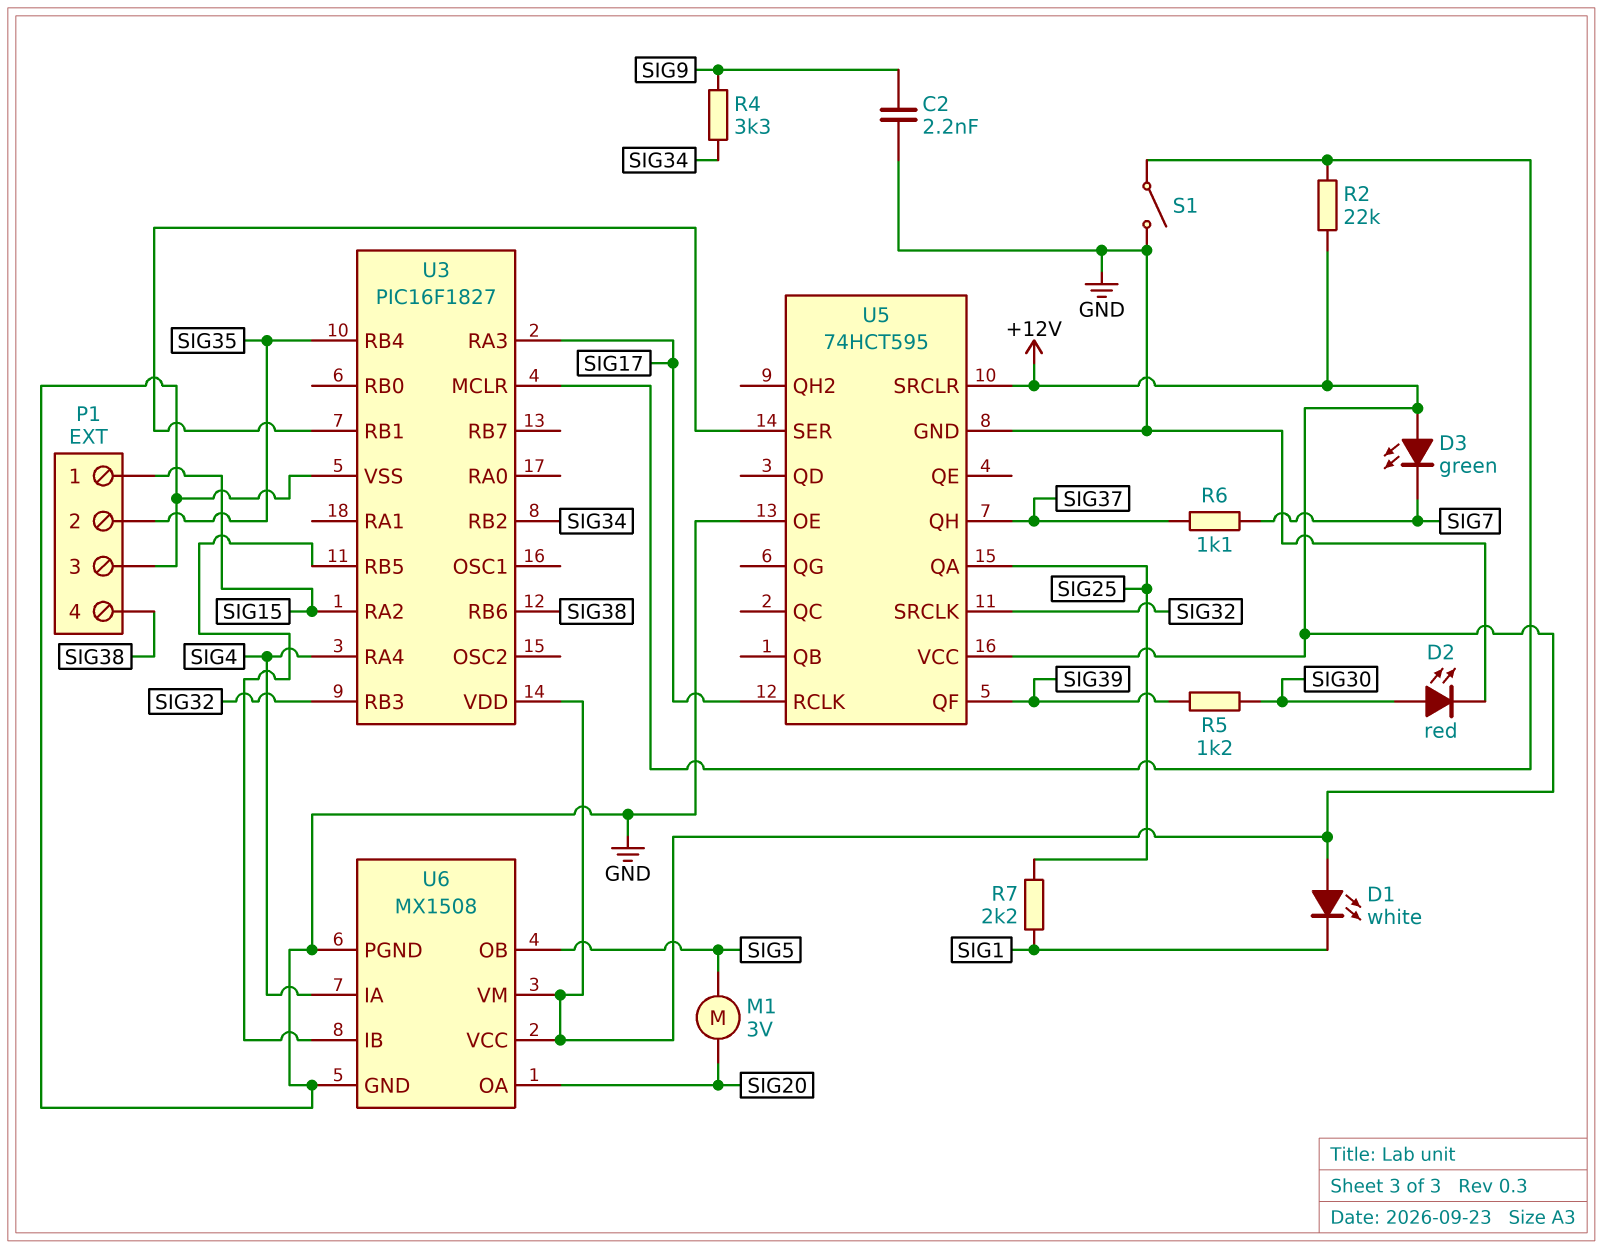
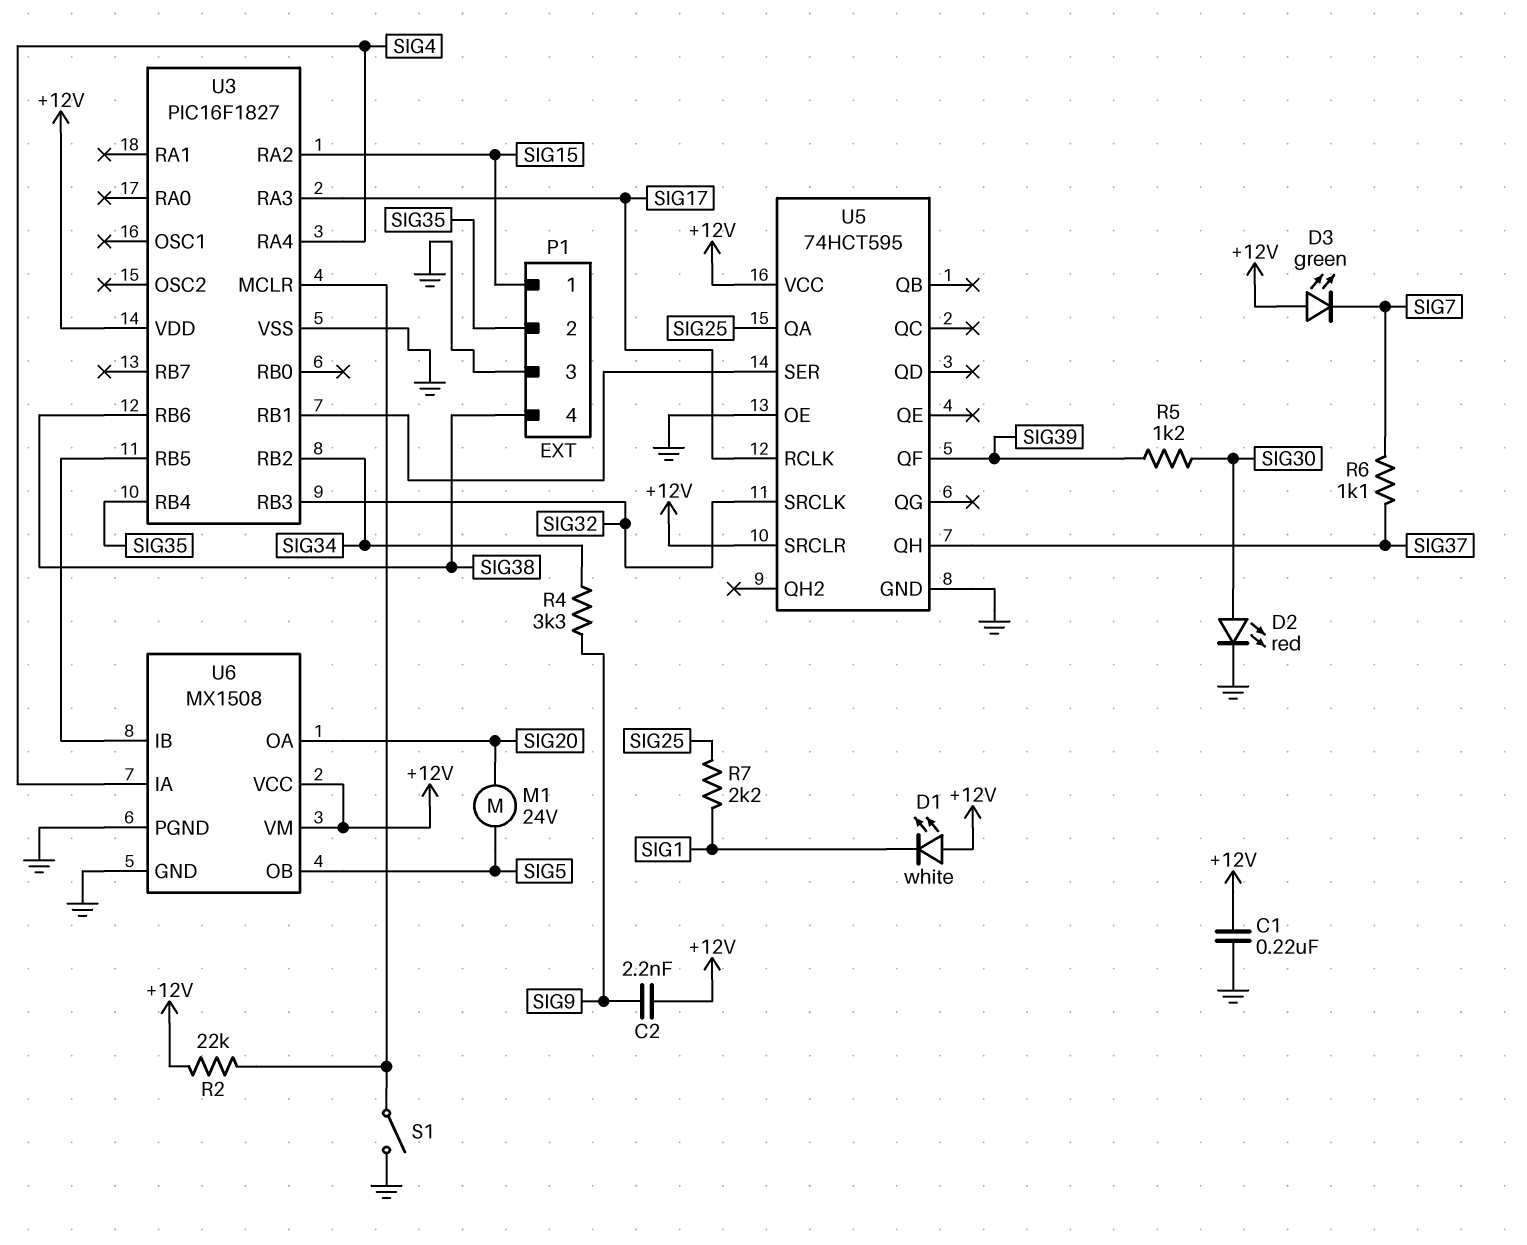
C1: none -> 220nF (+12V, GND)
C2: 2.2nF (GND, SIG9) -> 2.2nF (+12V, SIG9)
M1: motor 3V (SIG5, SIG20) -> motor 24V (SIG5, SIG20)

